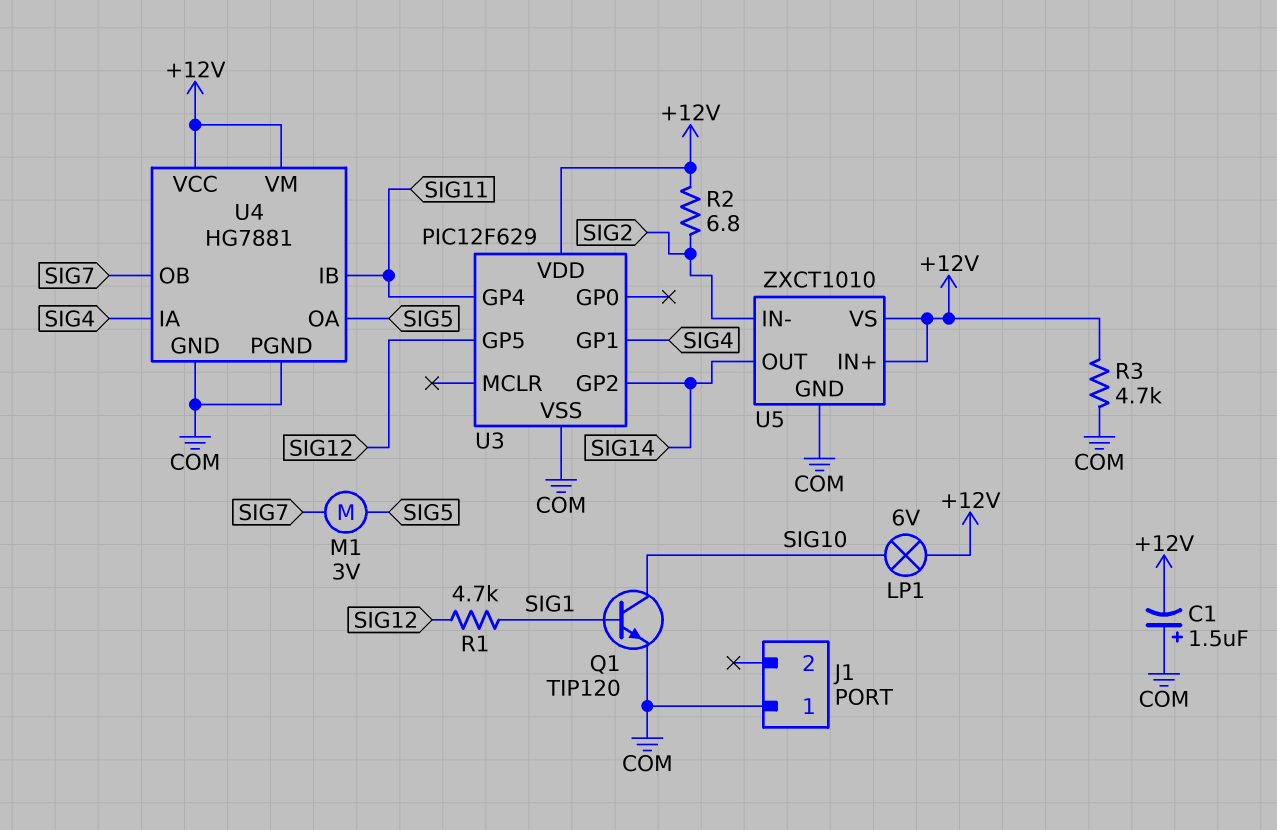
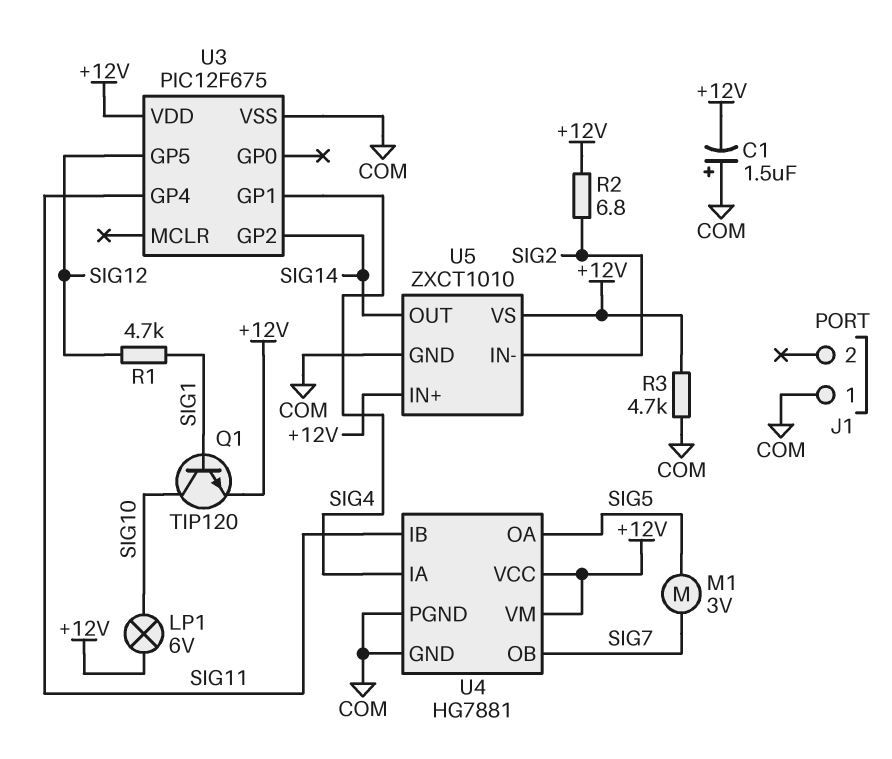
Q1: NPN TIP120 (B SIG1, C SIG10, E COM) -> NPN TIP120 (B SIG1, C SIG10, E +12V)
U3: PIC12F629 -> PIC12F675

